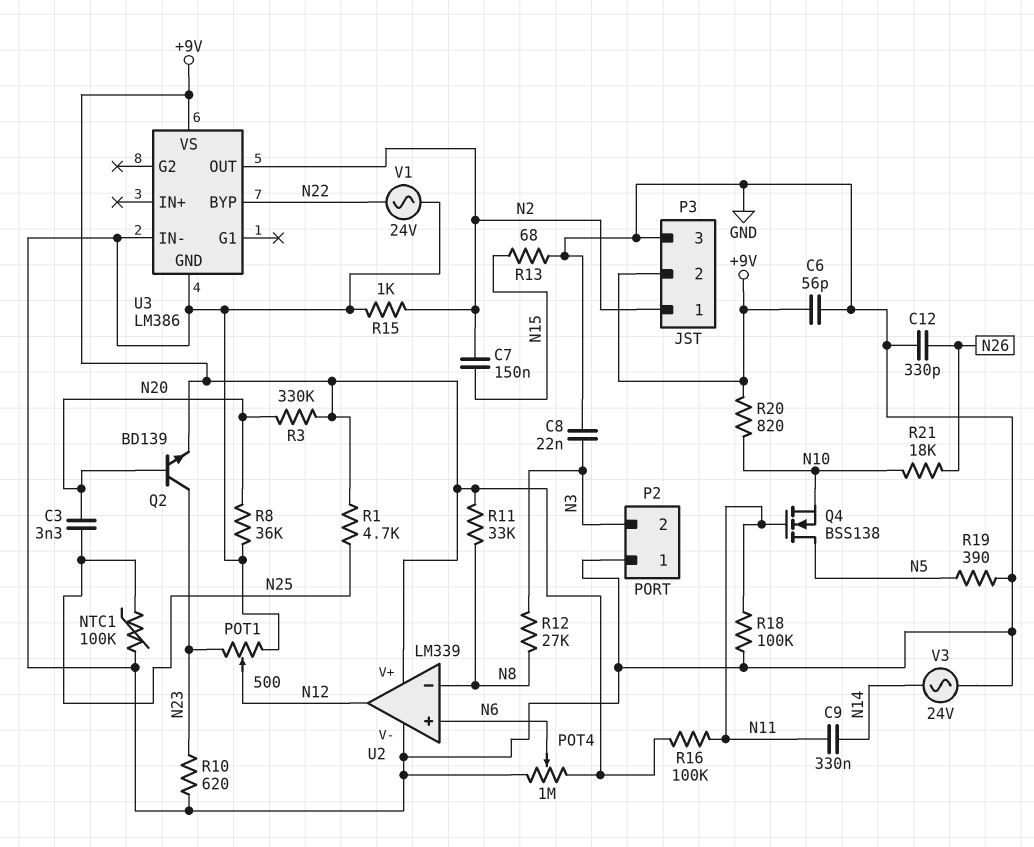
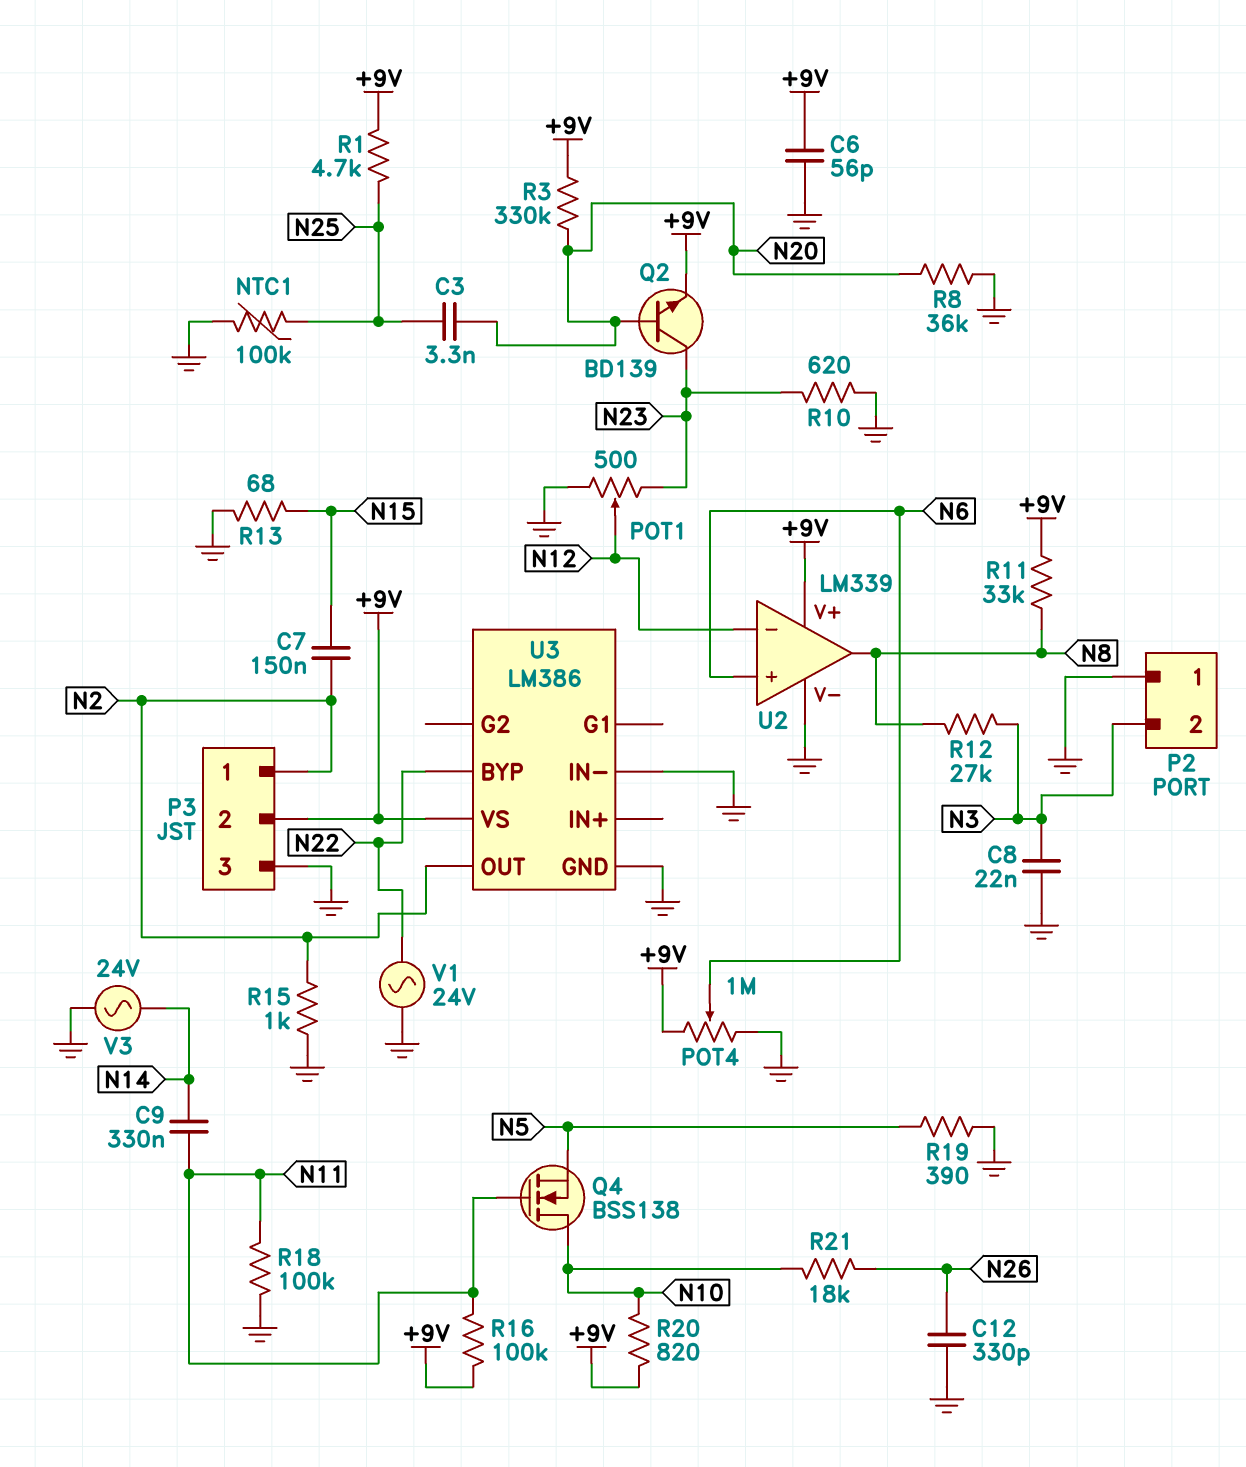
Q4: NMOS BSS138 (G N11, D N5, S N10) -> NMOS BSS138 (G N11, D N10, S N5)
U2 pin in-: N8 -> N12
U2 pin out: N12 -> N8

